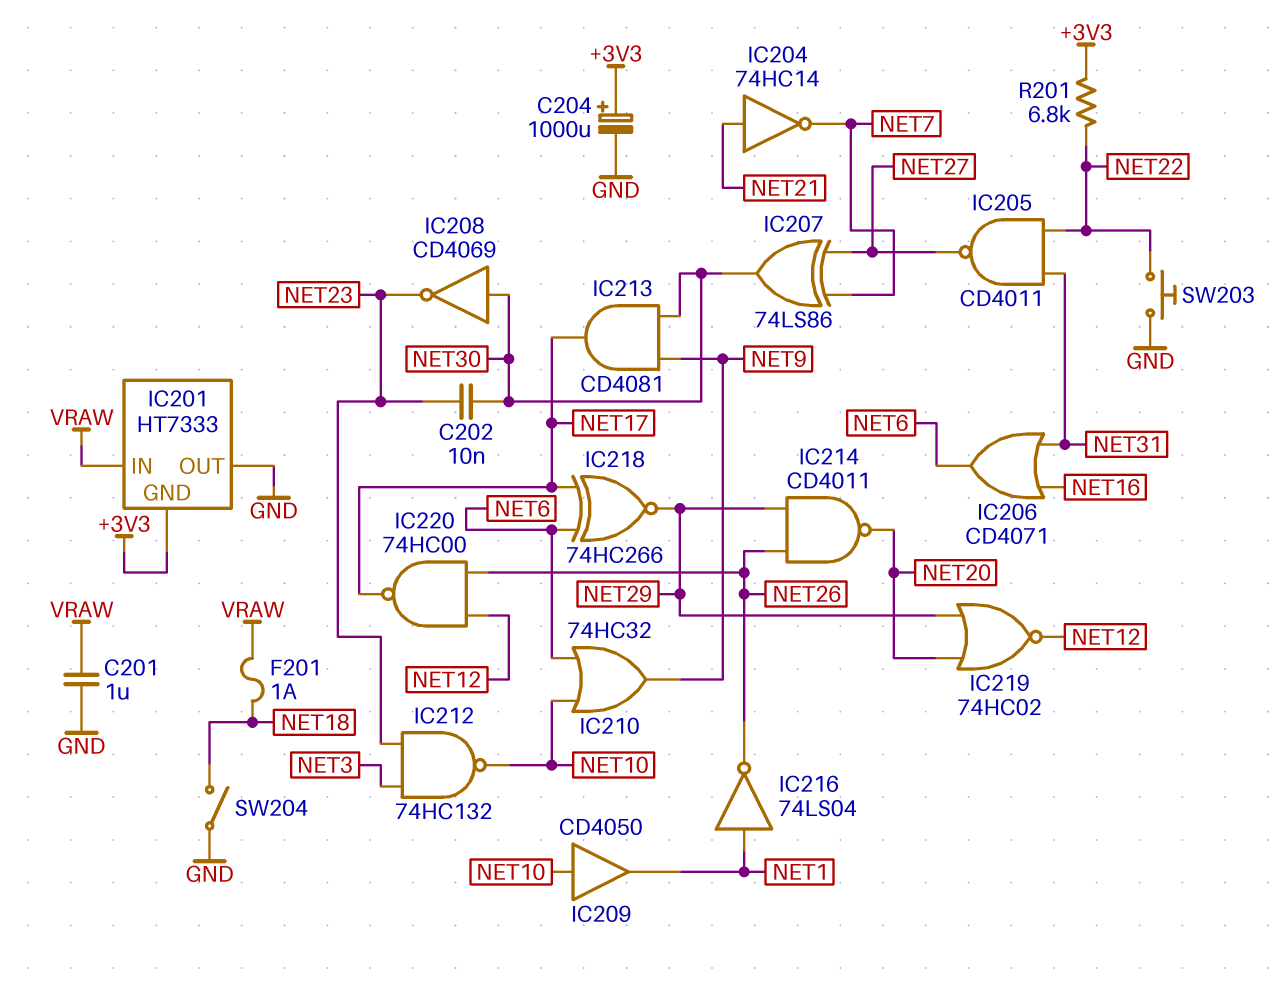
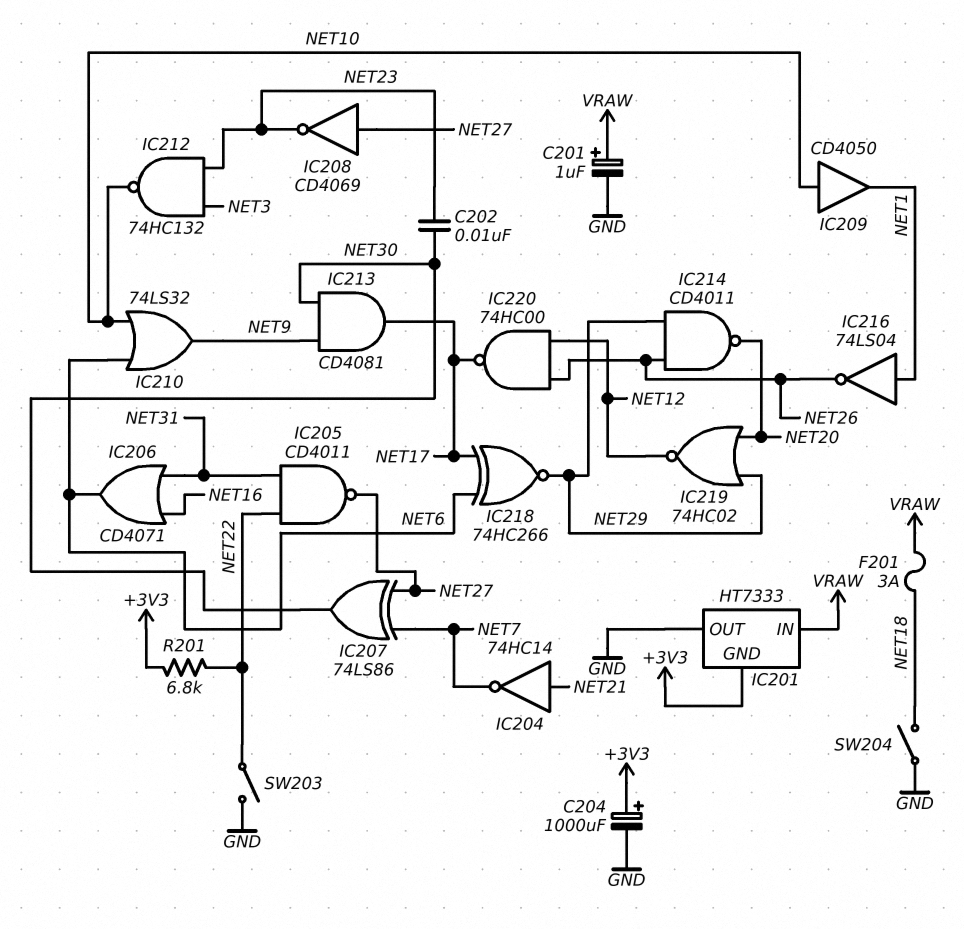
C201: 1uF (GND, VRAW) -> 1uF (plus VRAW, minus GND)
F201: 1A (NET18, VRAW) -> 3A (NET18, VRAW)
IC208: NOT CD4069 (in NET30, out NET23) -> NOT CD4069 (in NET27, out NET23)
IC210: OR 74HC32 (in NET6, in NET10, out NET9) -> OR 74LS32 (in NET6, in NET10, out NET9)
SW203: button (GND, NET22) -> switch (GND, NET22)

